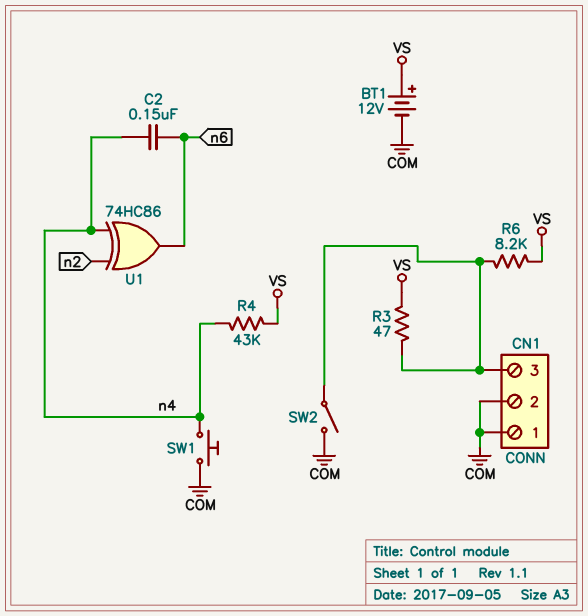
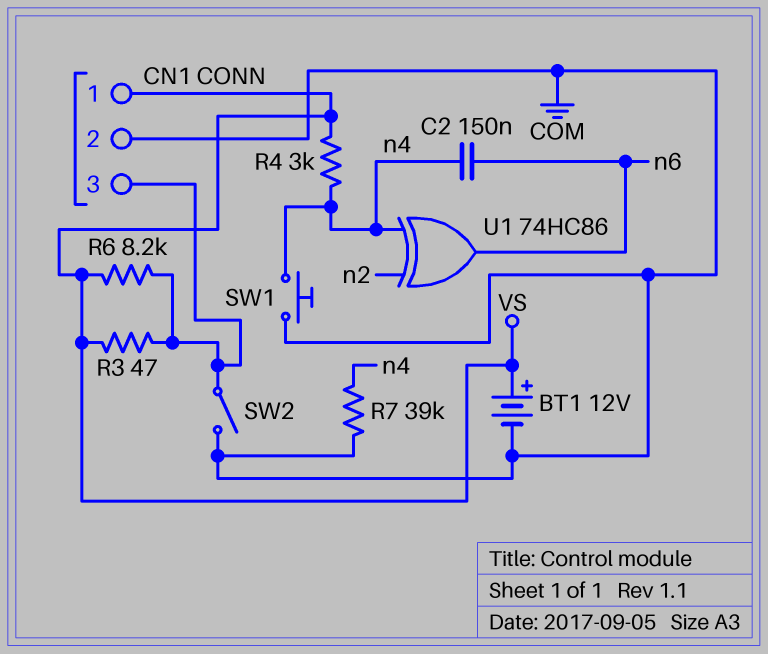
CN1 pin 1: COM -> VS
R4: 43k (VS, n4) -> 3k (VS, n4)
R7: none -> 39k (COM, n4)

